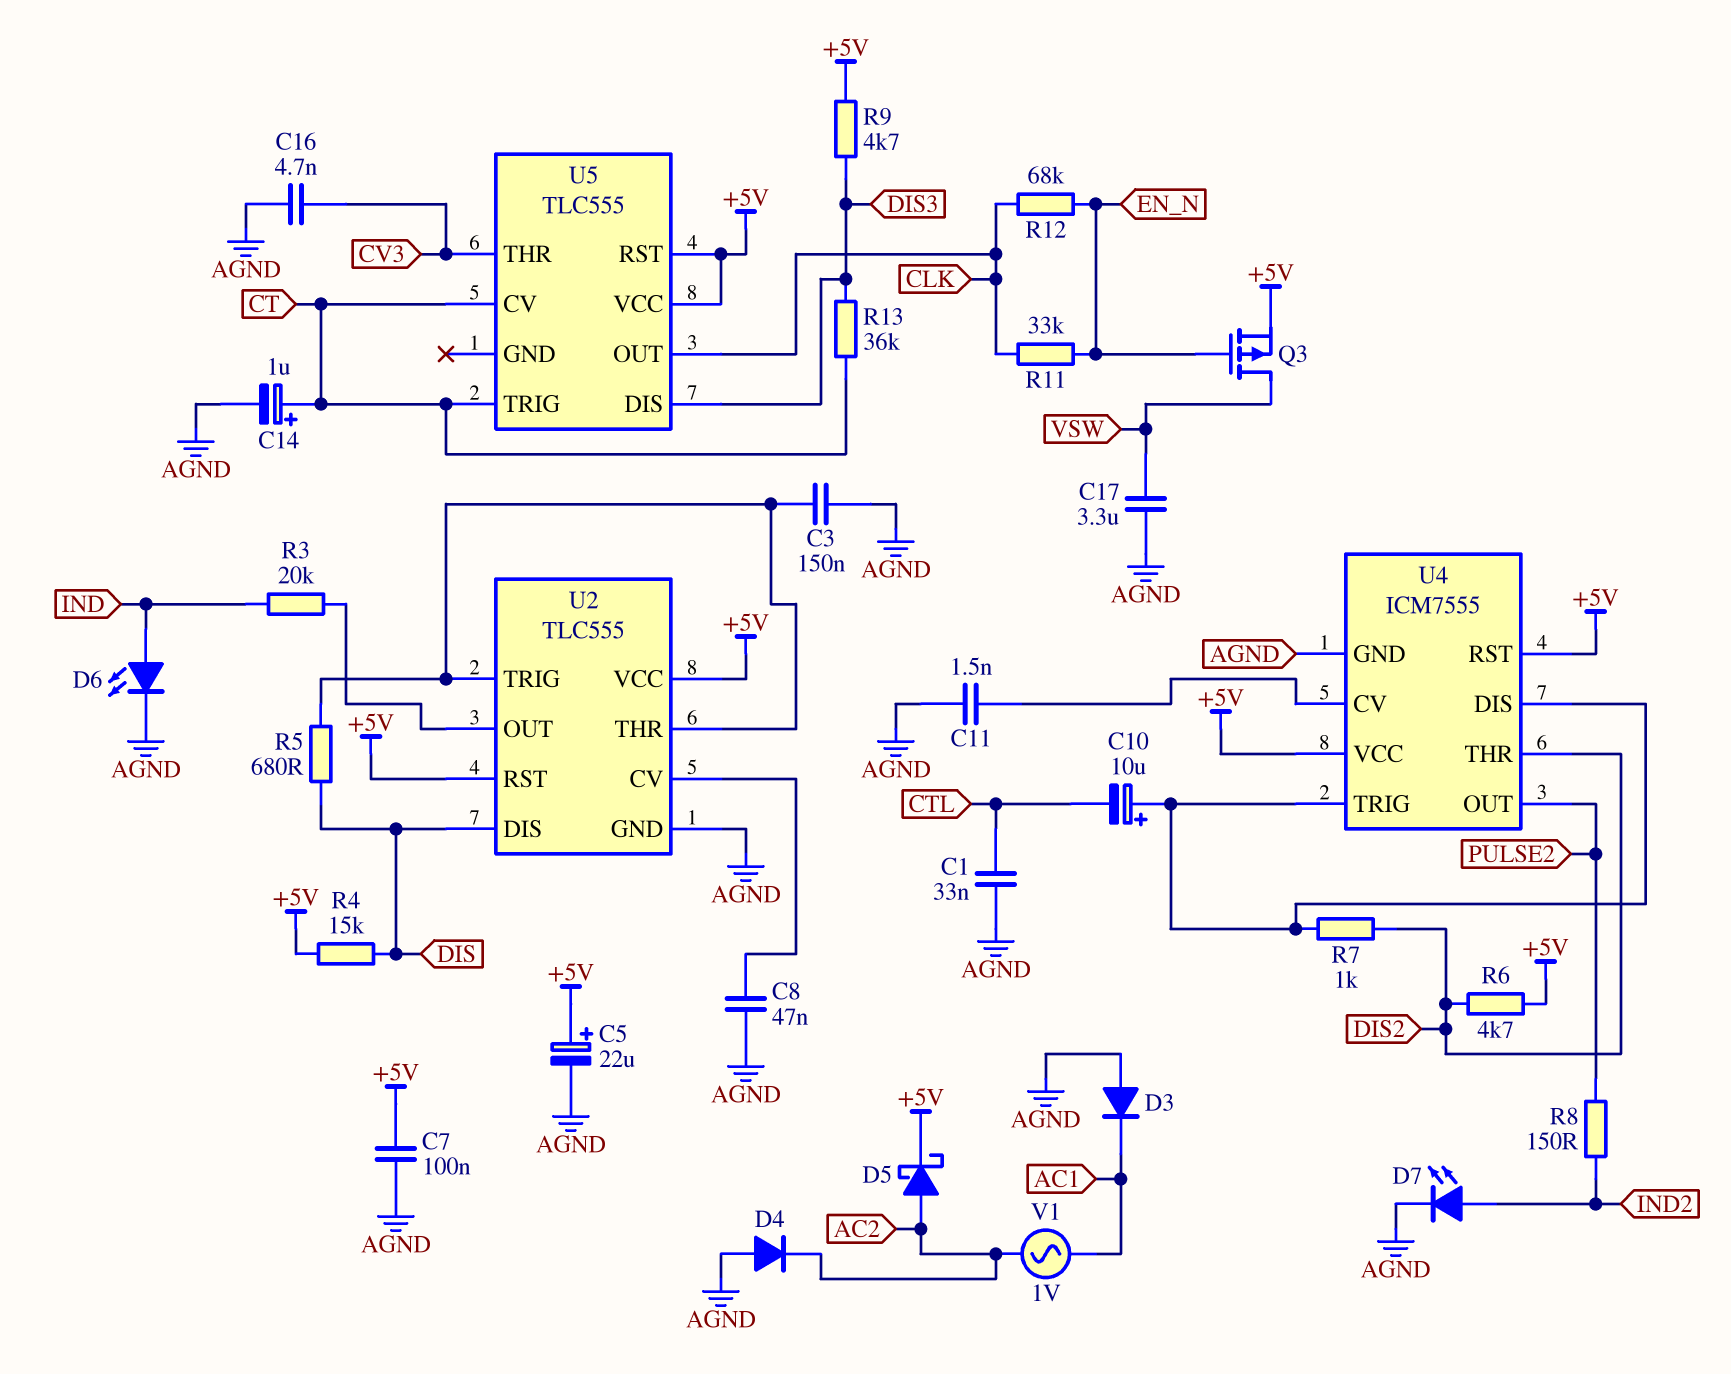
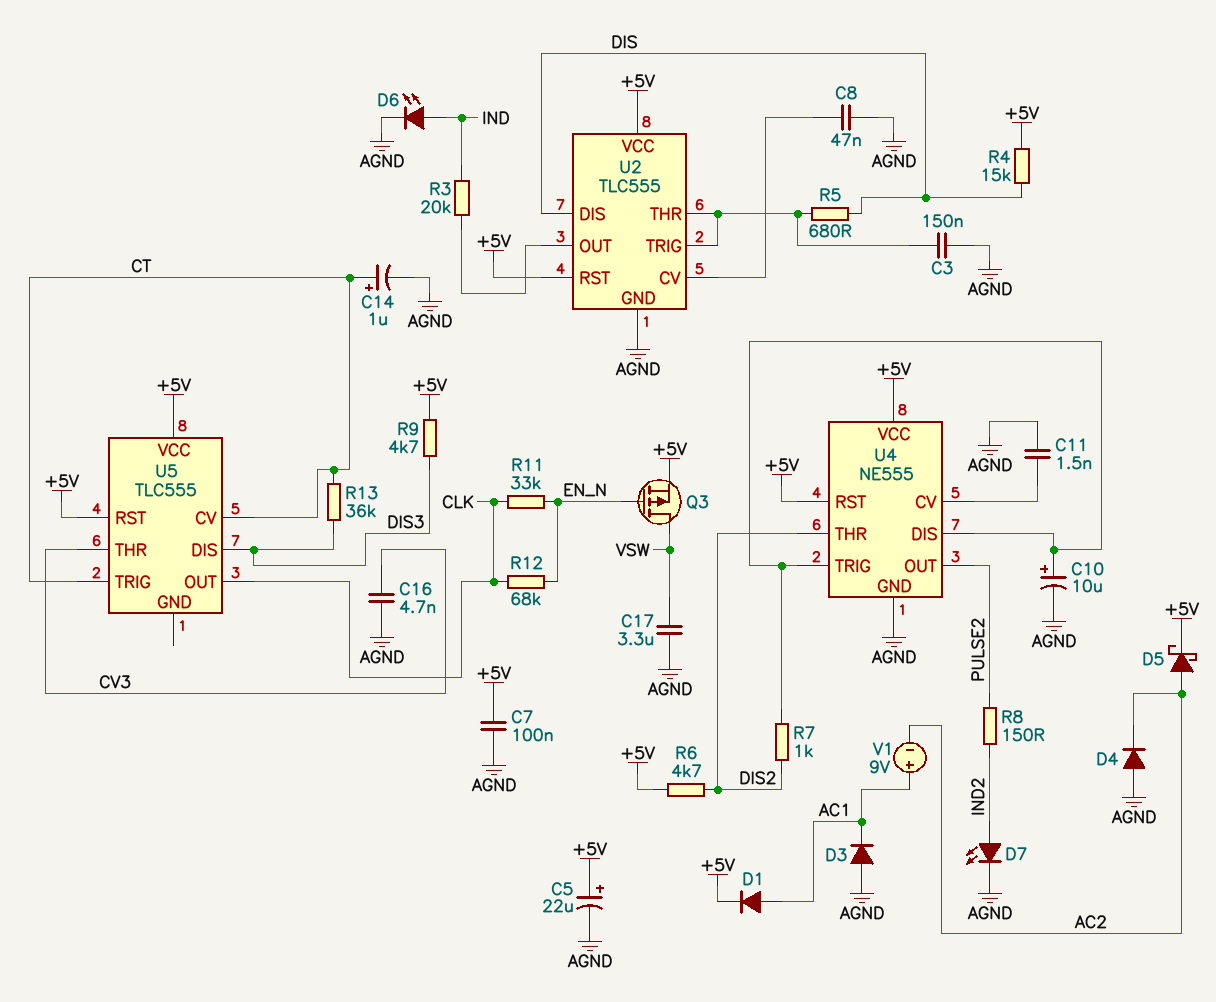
C1: 33nF (AGND, CTL) -> none
C10: 10uF (plus U4/DIS, minus CTL) -> 10uF (plus U4/DIS, minus AGND)
D1: none -> diode (A AC1, K +5V)
U4: ICM7555 -> NE555
V1: AC 1V (AC1, AC2) -> 9V (plus AC1, minus AC2)

